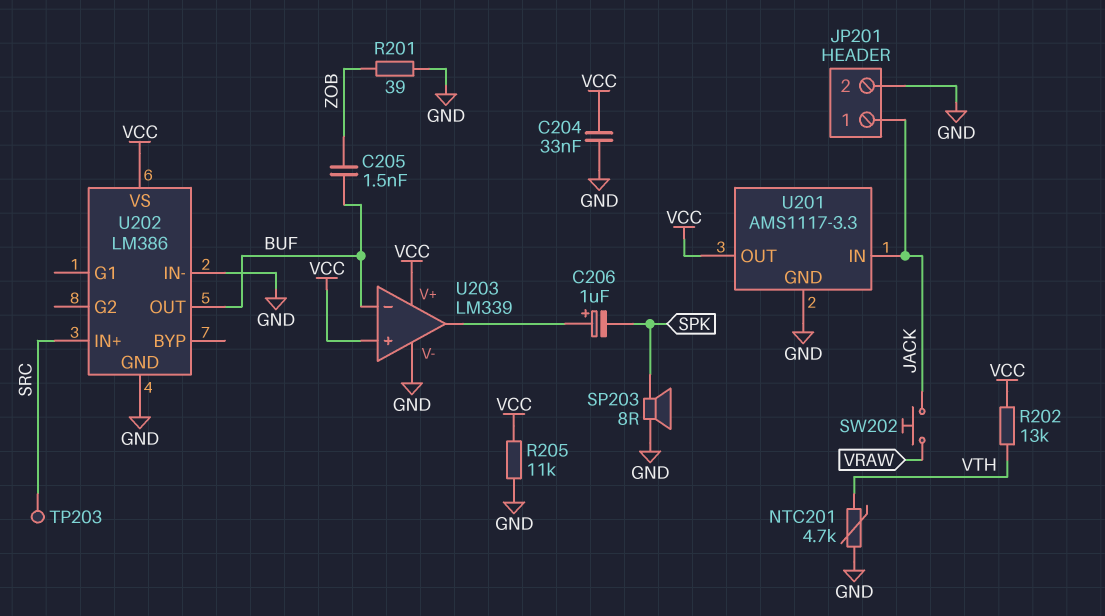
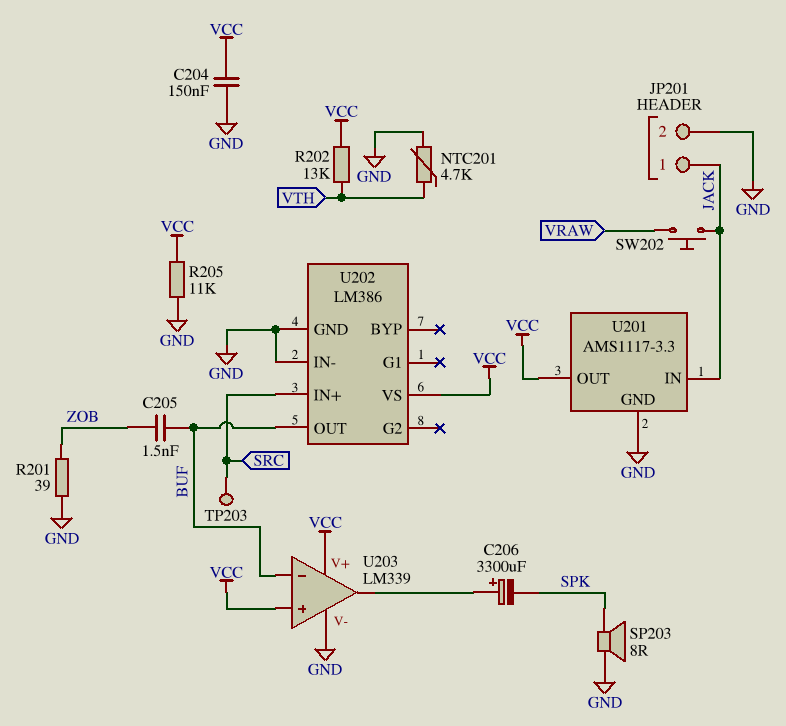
C204: 33nF (GND, VCC) -> 150nF (GND, VCC)
C206: 1uF (plus U203/out, minus SPK) -> 3300uF (plus U203/out, minus SPK)

